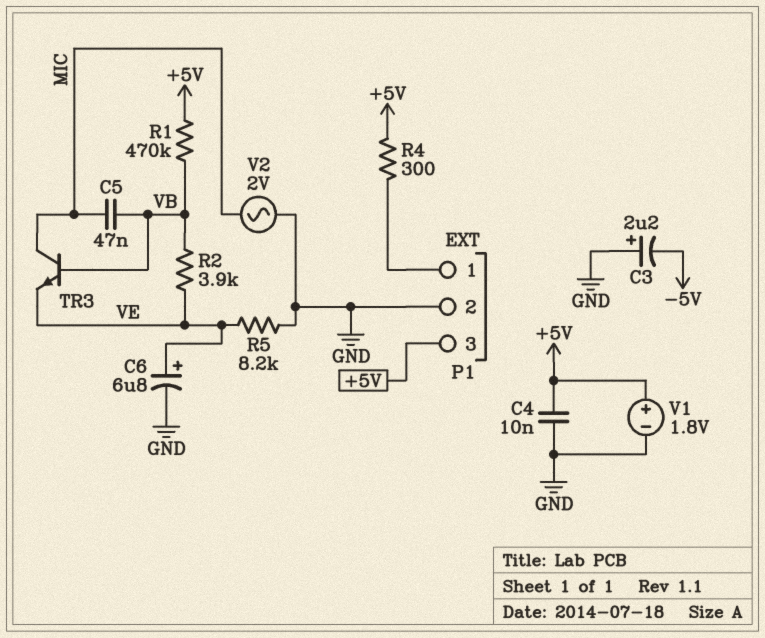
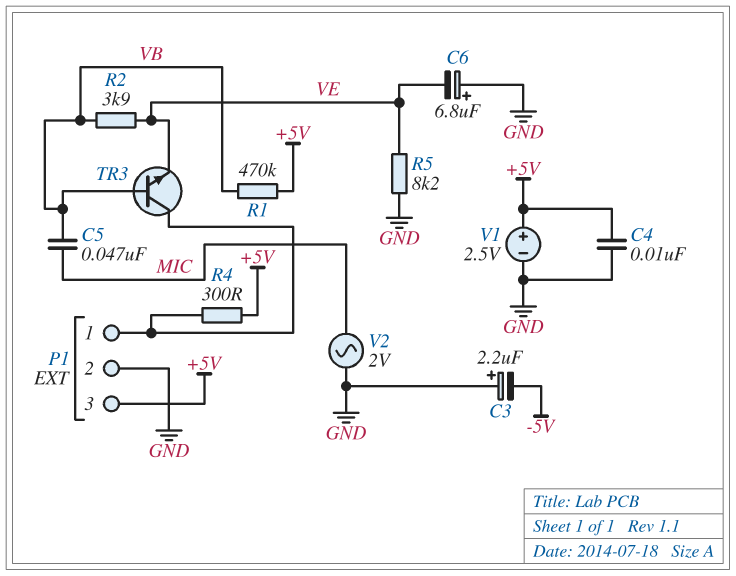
C6: 6.8uF (plus VE, minus GND) -> 6.8uF (plus GND, minus VE)
TR3: NPN (B VB, C MIC, E VE) -> NPN (B VB, C P1/1, E VE)
V1: 1.8V (plus +5V, minus GND) -> 2.5V (plus +5V, minus GND)

